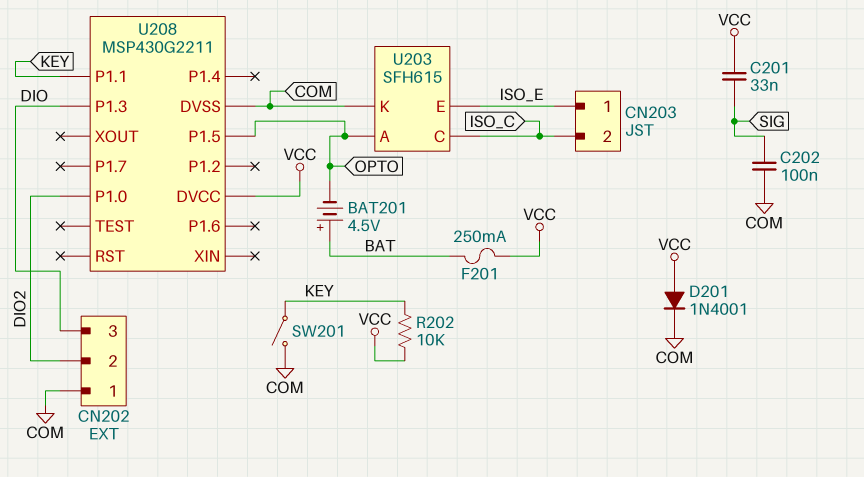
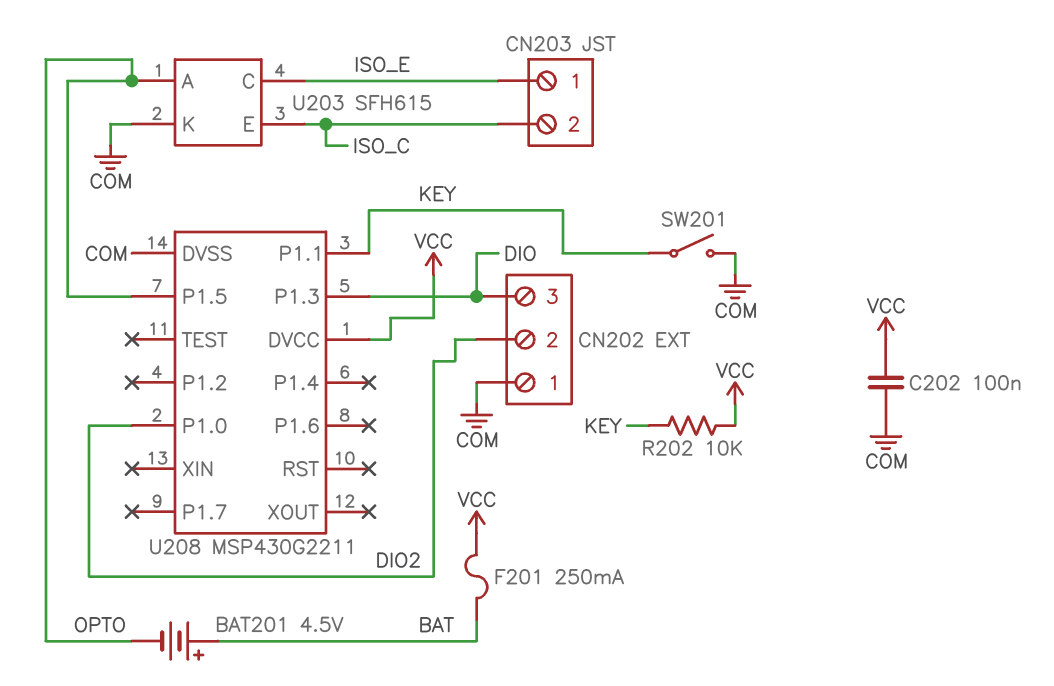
C201: 33nF (SIG, VCC) -> none
C202: 100nF (COM, SIG) -> 100nF (COM, VCC)
D201: diode 1N4001 (A VCC, K COM) -> none
U203 pin C: ISO_C -> ISO_E
U203 pin E: ISO_E -> ISO_C

